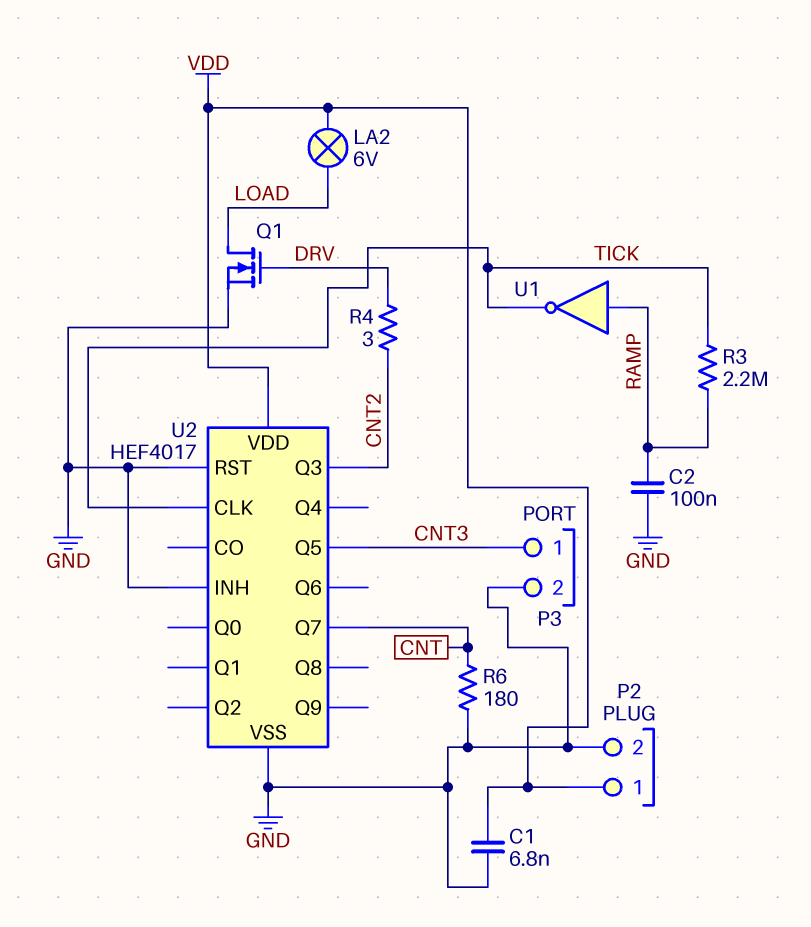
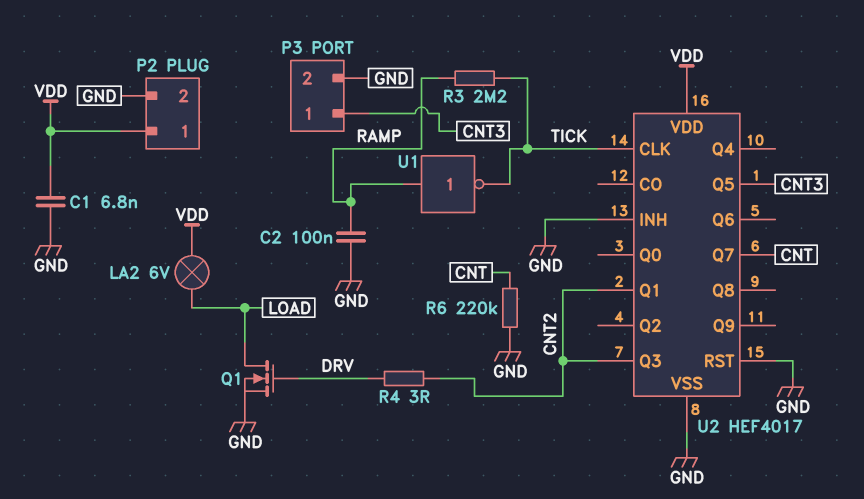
R6: 180 (CNT, GND) -> 220k (CNT, GND)
U2 pin Q1: none -> CNT2

